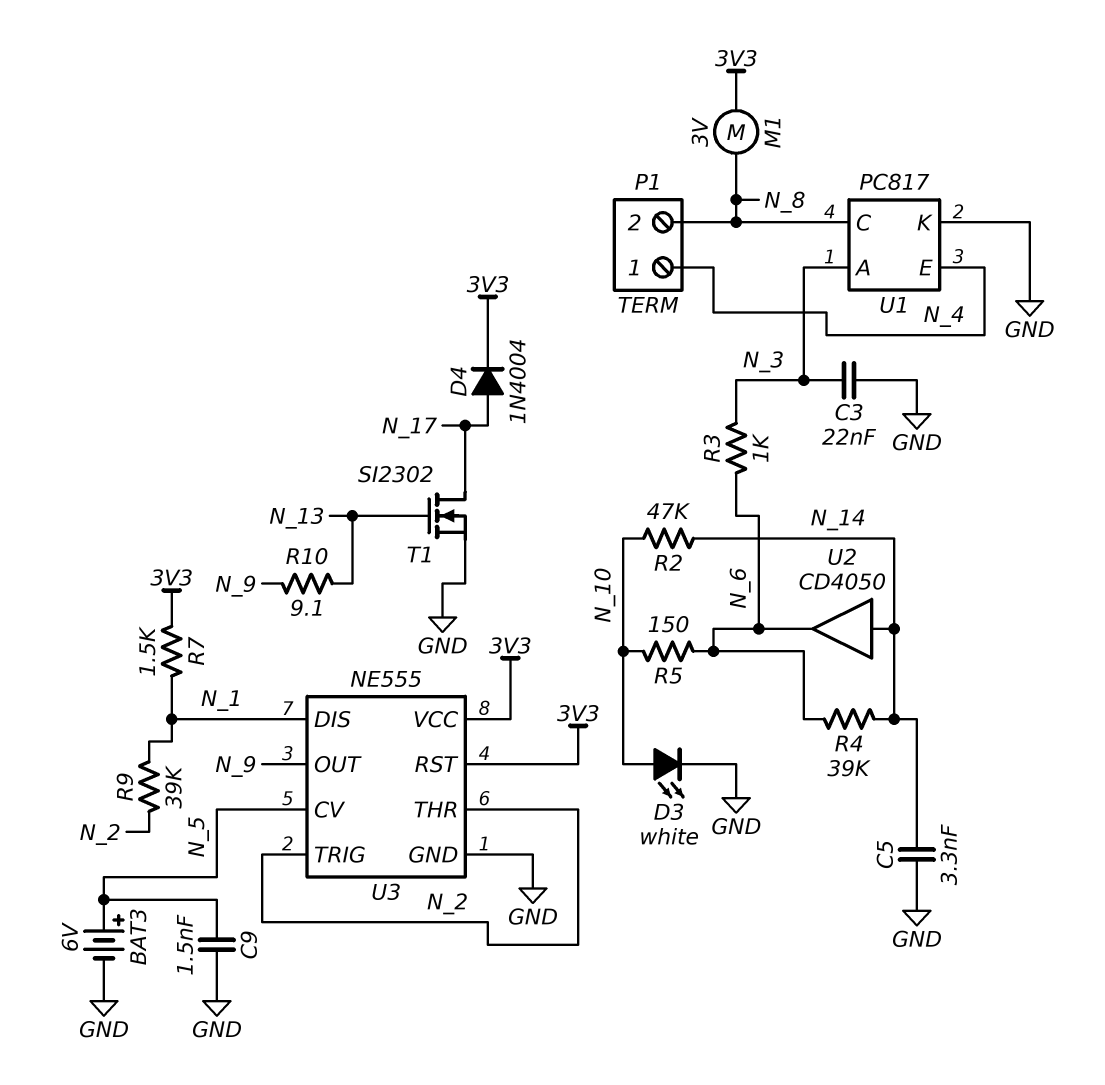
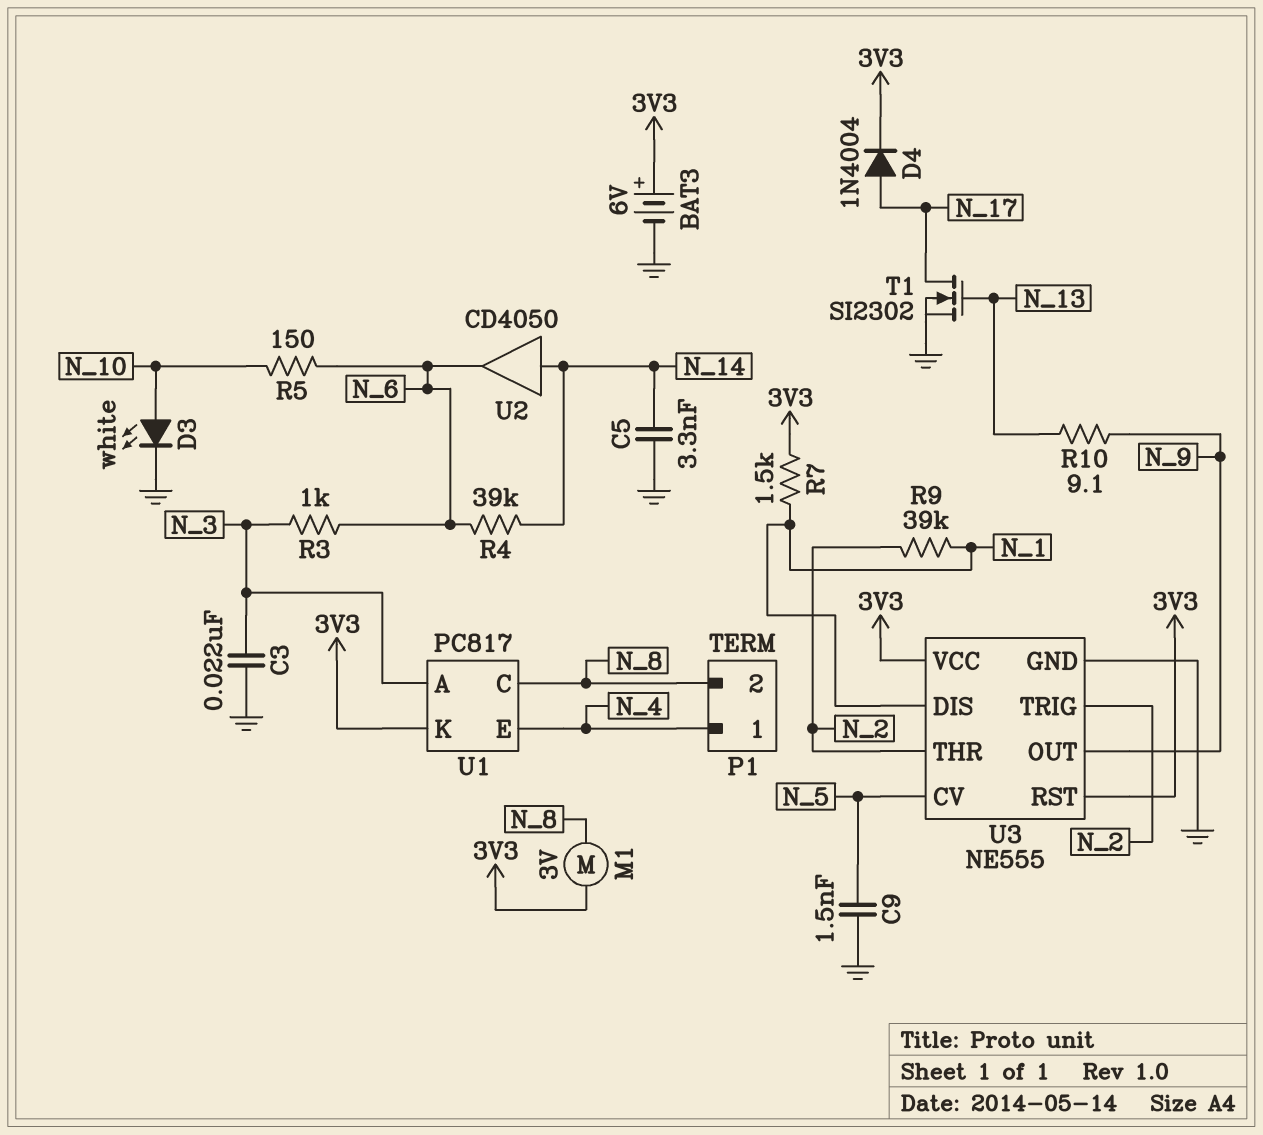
BAT3: 6V (plus N_5, minus GND) -> 6V (plus 3V3, minus GND)
R2: 47k (N_10, N_14) -> none
U1 pin K: GND -> 3V3

